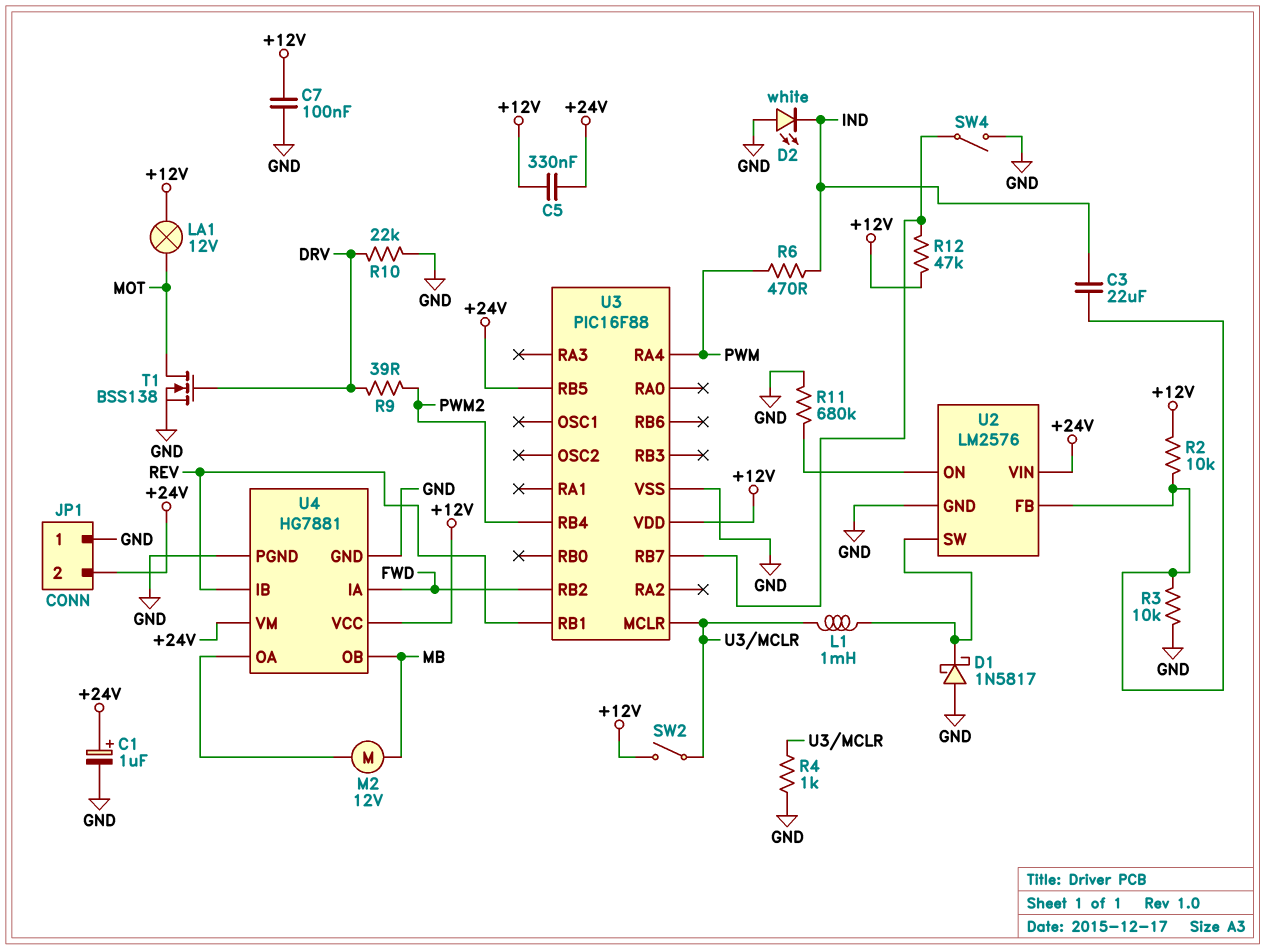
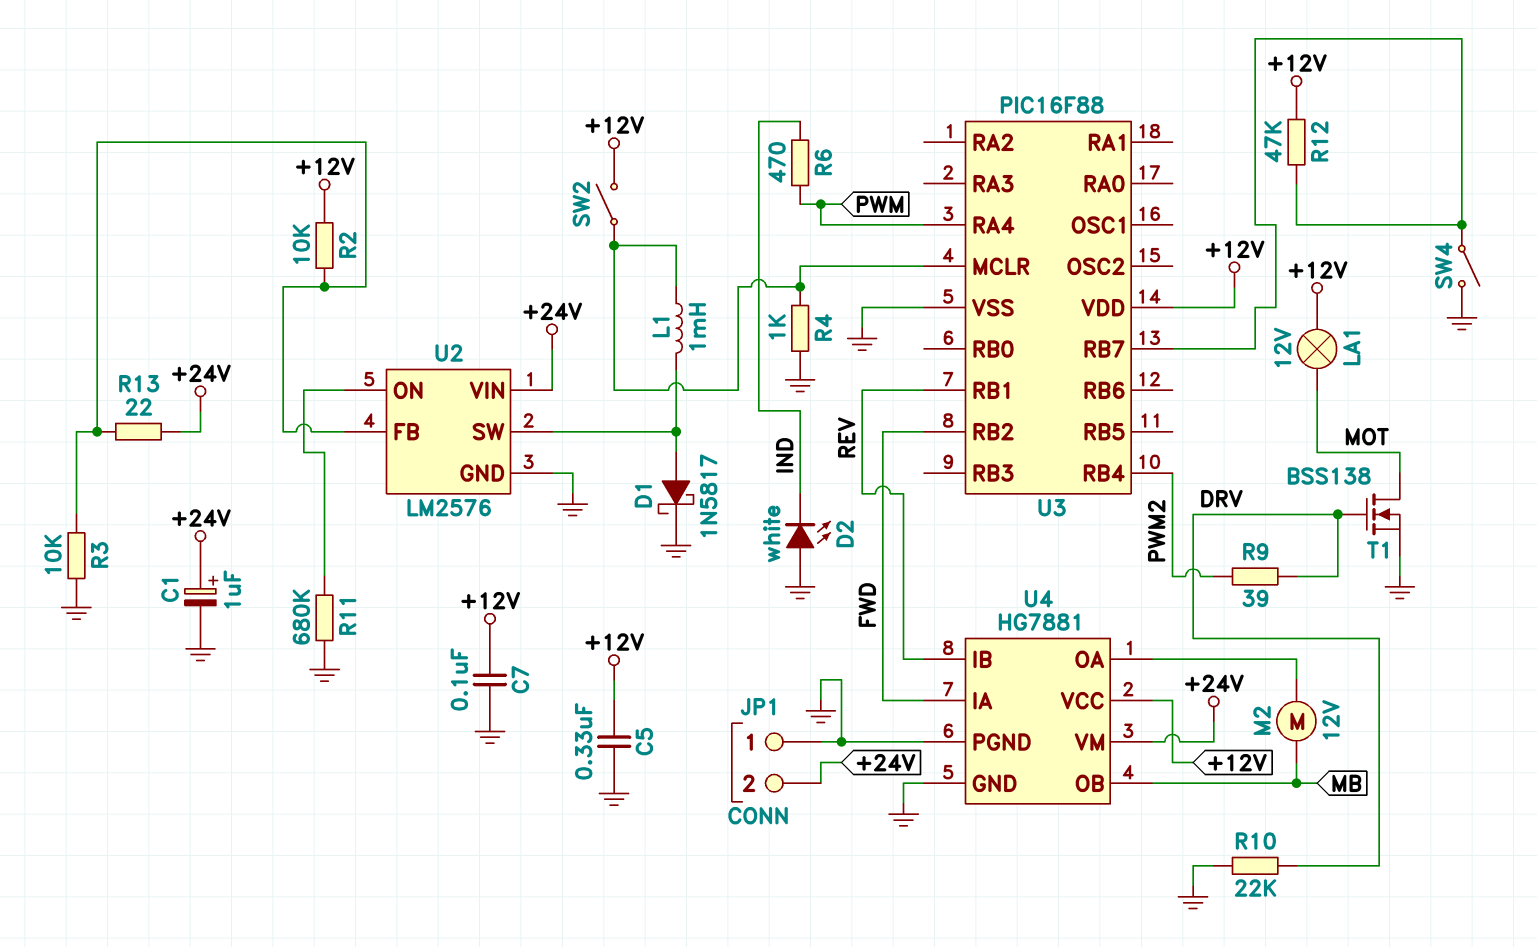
C3: 22uF (IND, U2/FB) -> none
C5: 330nF (+12V, +24V) -> 330nF (+12V, GND)
D1: schottky 1N5817 (A GND, K U2/SW) -> schottky 1N5817 (A U2/SW, K GND)
R13: none -> 22 (+24V, U2/FB)
U3 pin RB5: +24V -> none

